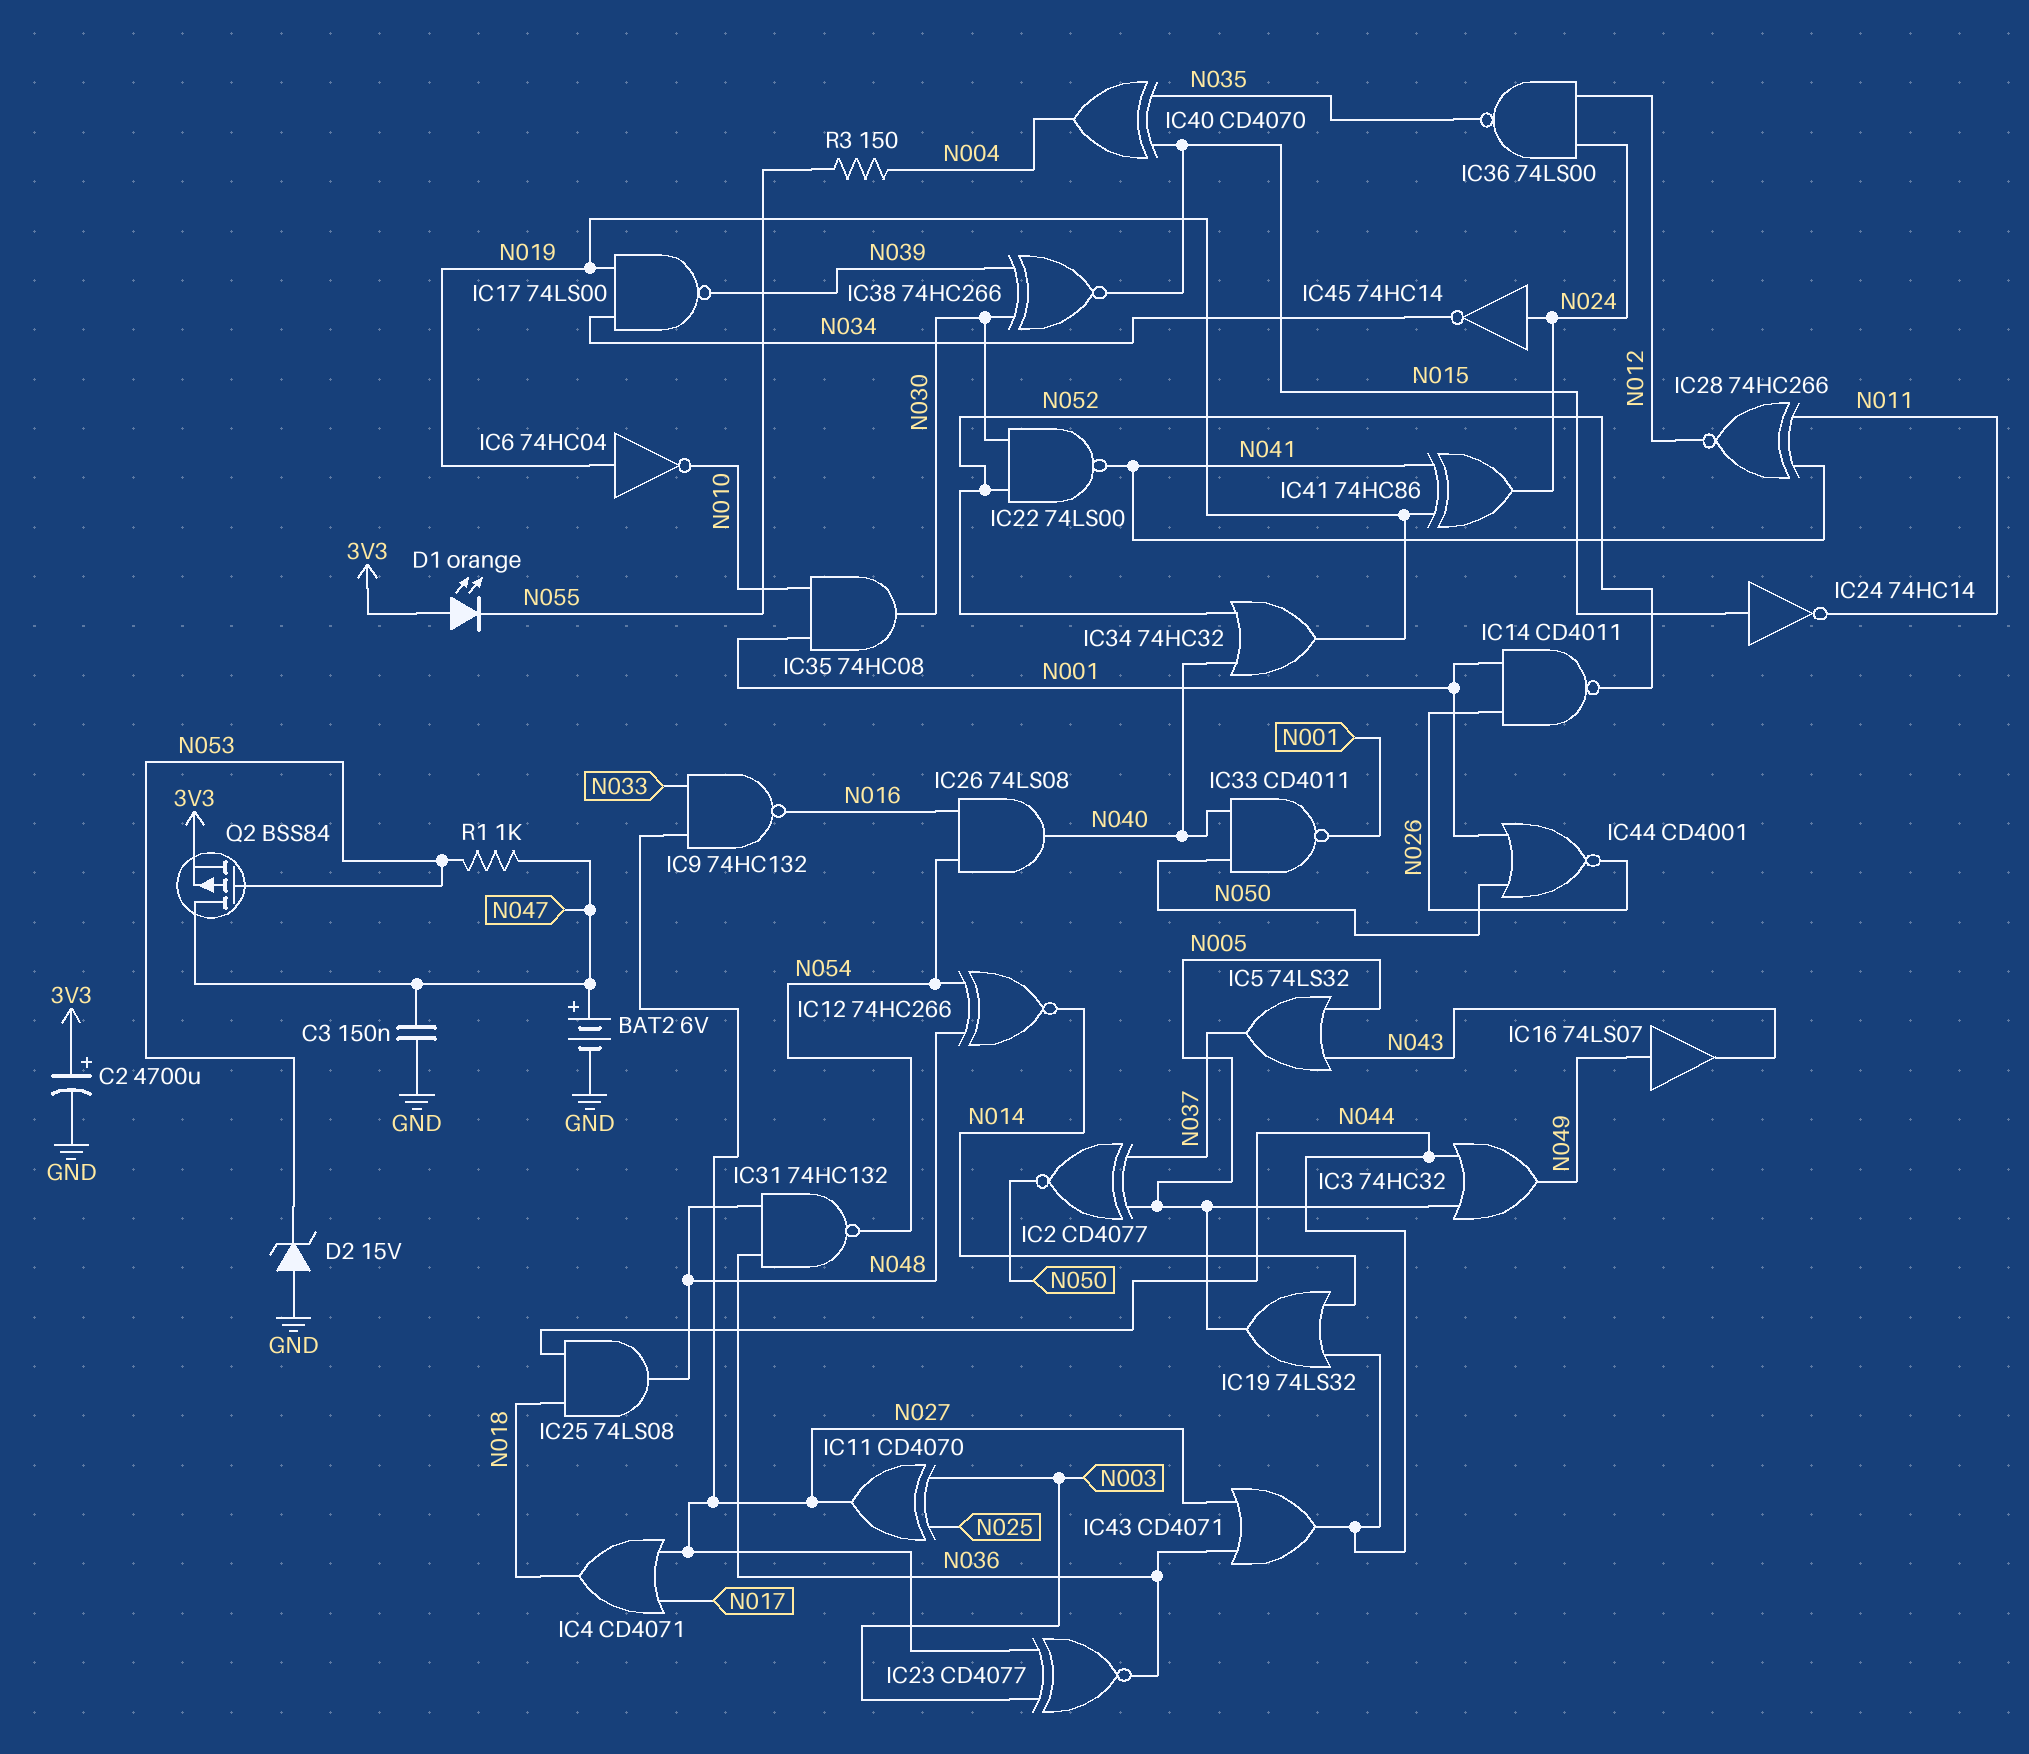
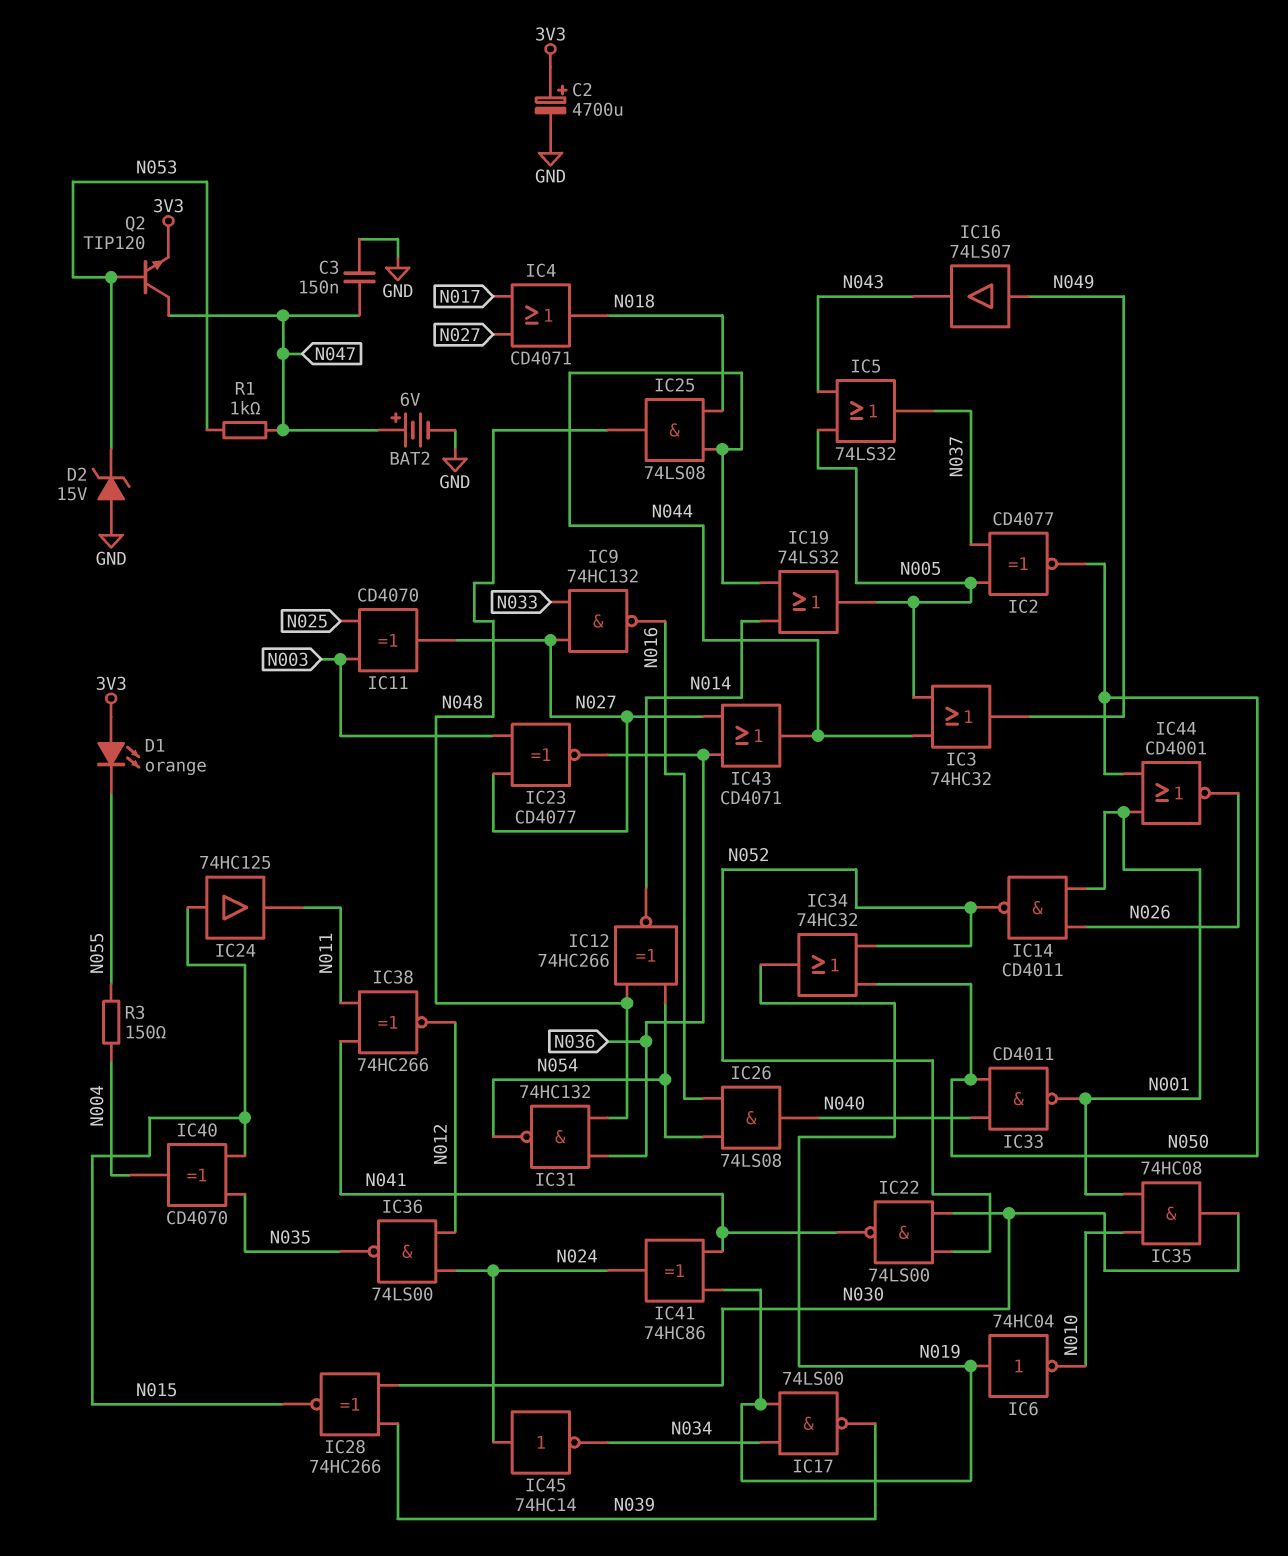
IC24: NOT 74HC14 (in N015, out N011) -> buffer 74HC125 (in N015, out N011)
IC28: XNOR 74HC266 (in N011, in N041, out N012) -> XNOR 74HC266 (in N030, in N039, out N015)
IC34: OR 74HC32 (in N040, in N052, out N019) -> OR 74HC32 (in N050, in N052, out N019)
IC38: XNOR 74HC266 (in N030, in N039, out N015) -> XNOR 74HC266 (in N011, in N041, out N012)
Q2: PMOS BSS84 (G N053, D N047, S 3V3) -> NPN TIP120 (B N053, C N047, E 3V3)

